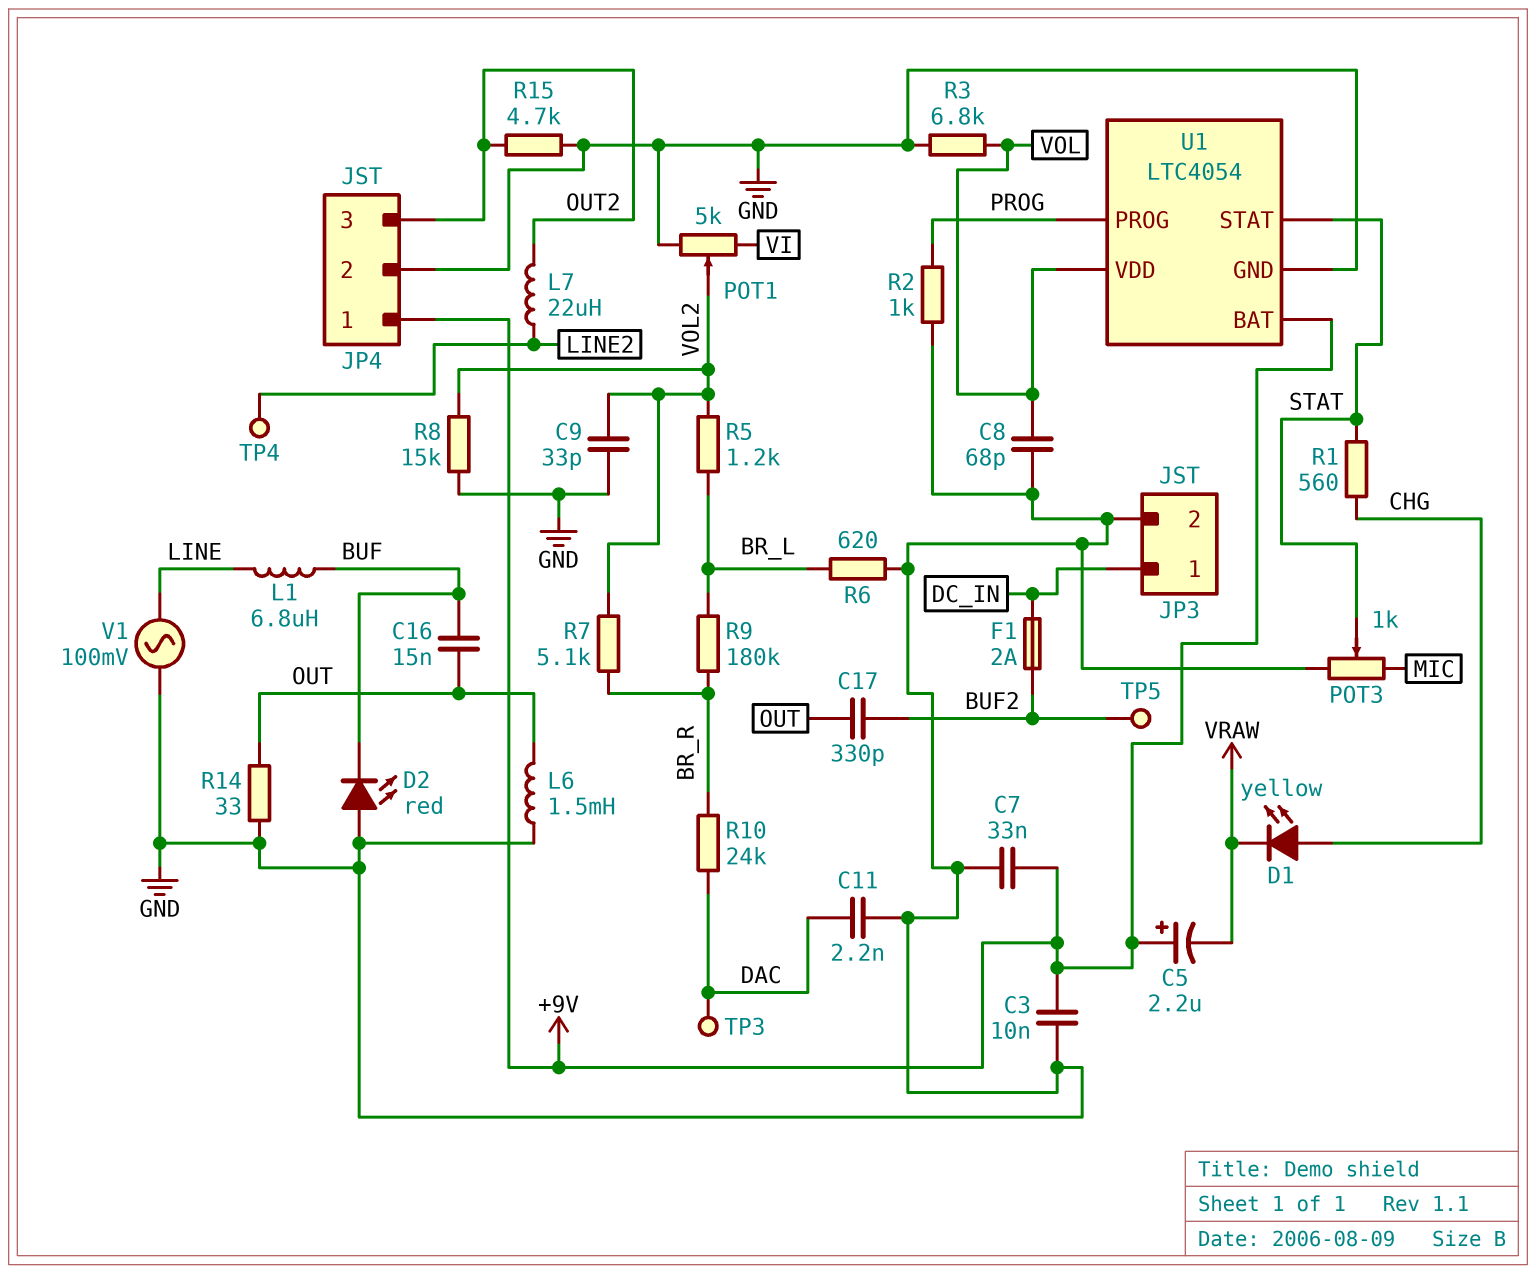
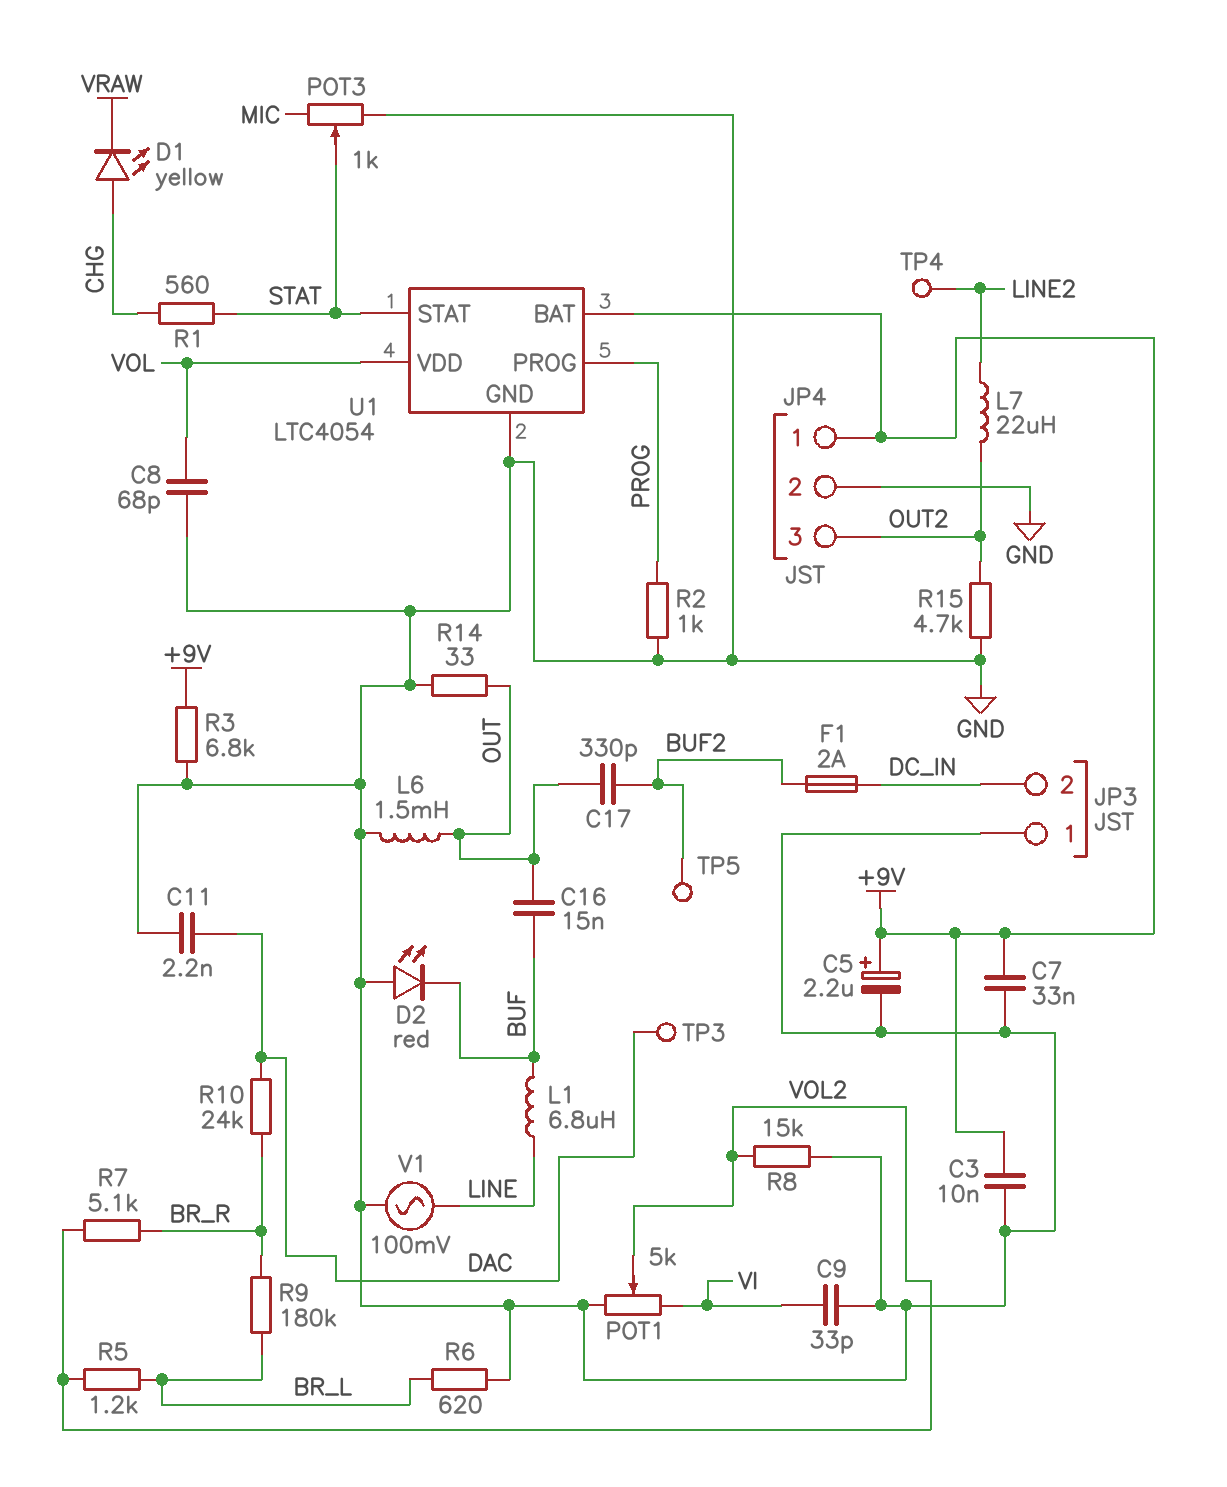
C5: 2.2uF (plus +9V, minus VRAW) -> 2.2uF (plus +9V, minus GND)
C9: 33pF (GND, VOL2) -> 33pF (GND, VI)
JP3 pin 1: DC_IN -> GND
JP3 pin 2: GND -> DC_IN
R3: 6.8k (GND, VOL) -> 6.8k (+9V, GND)

